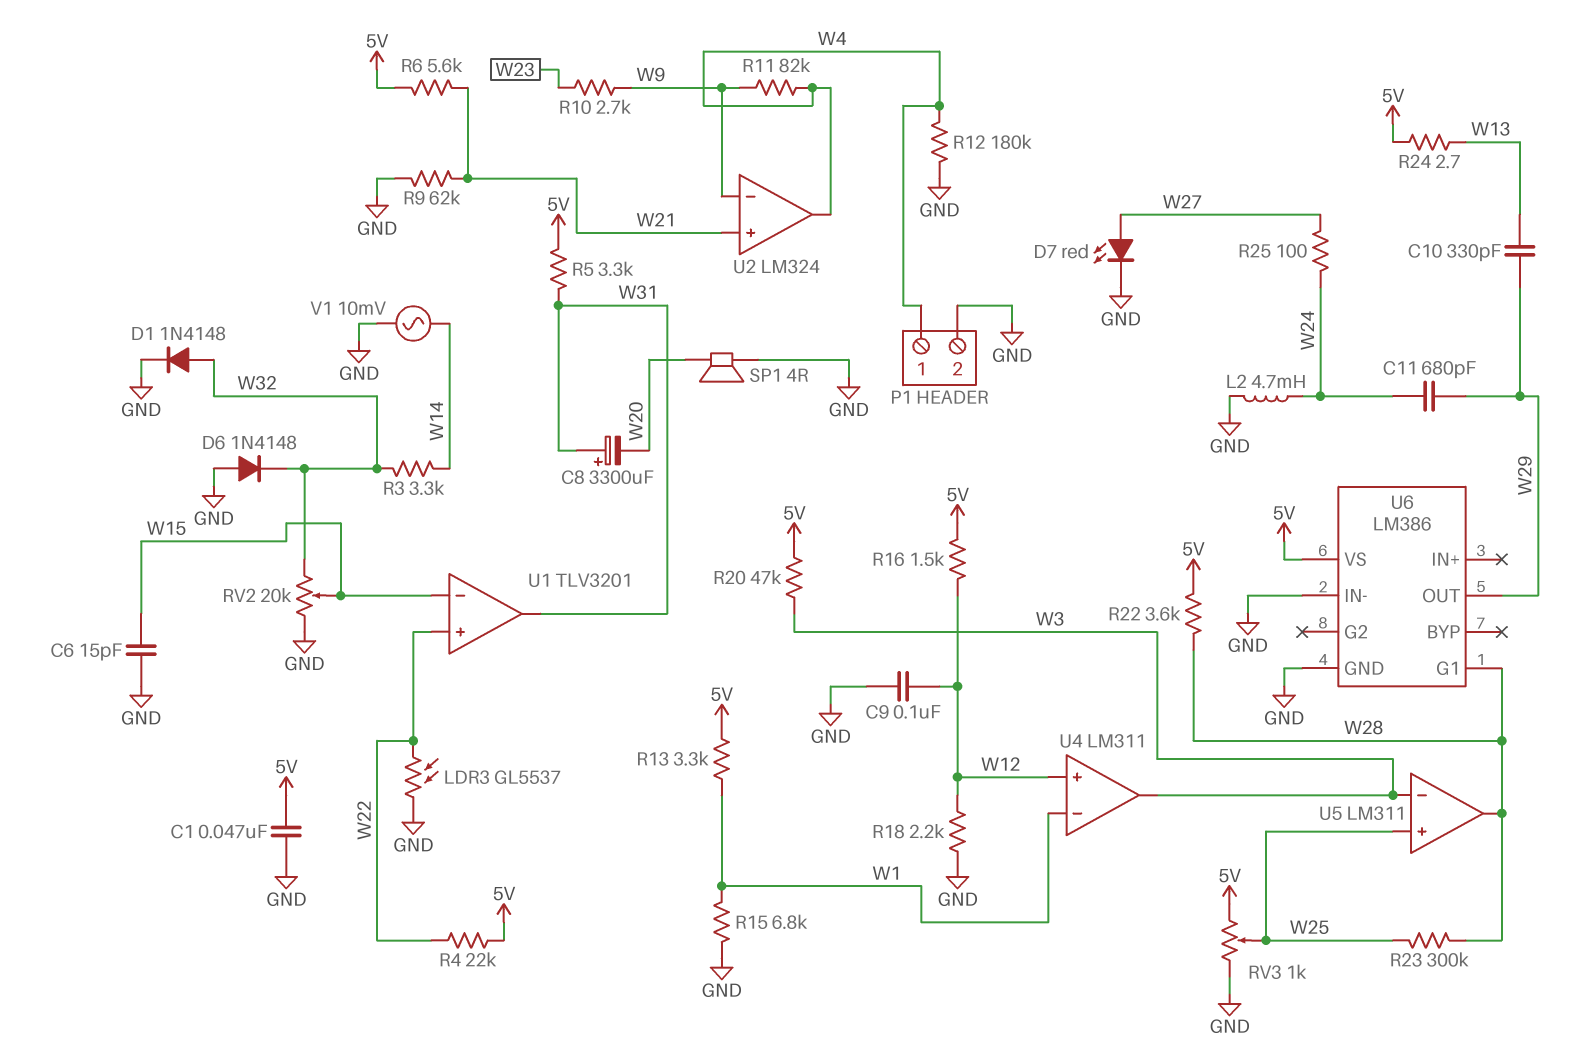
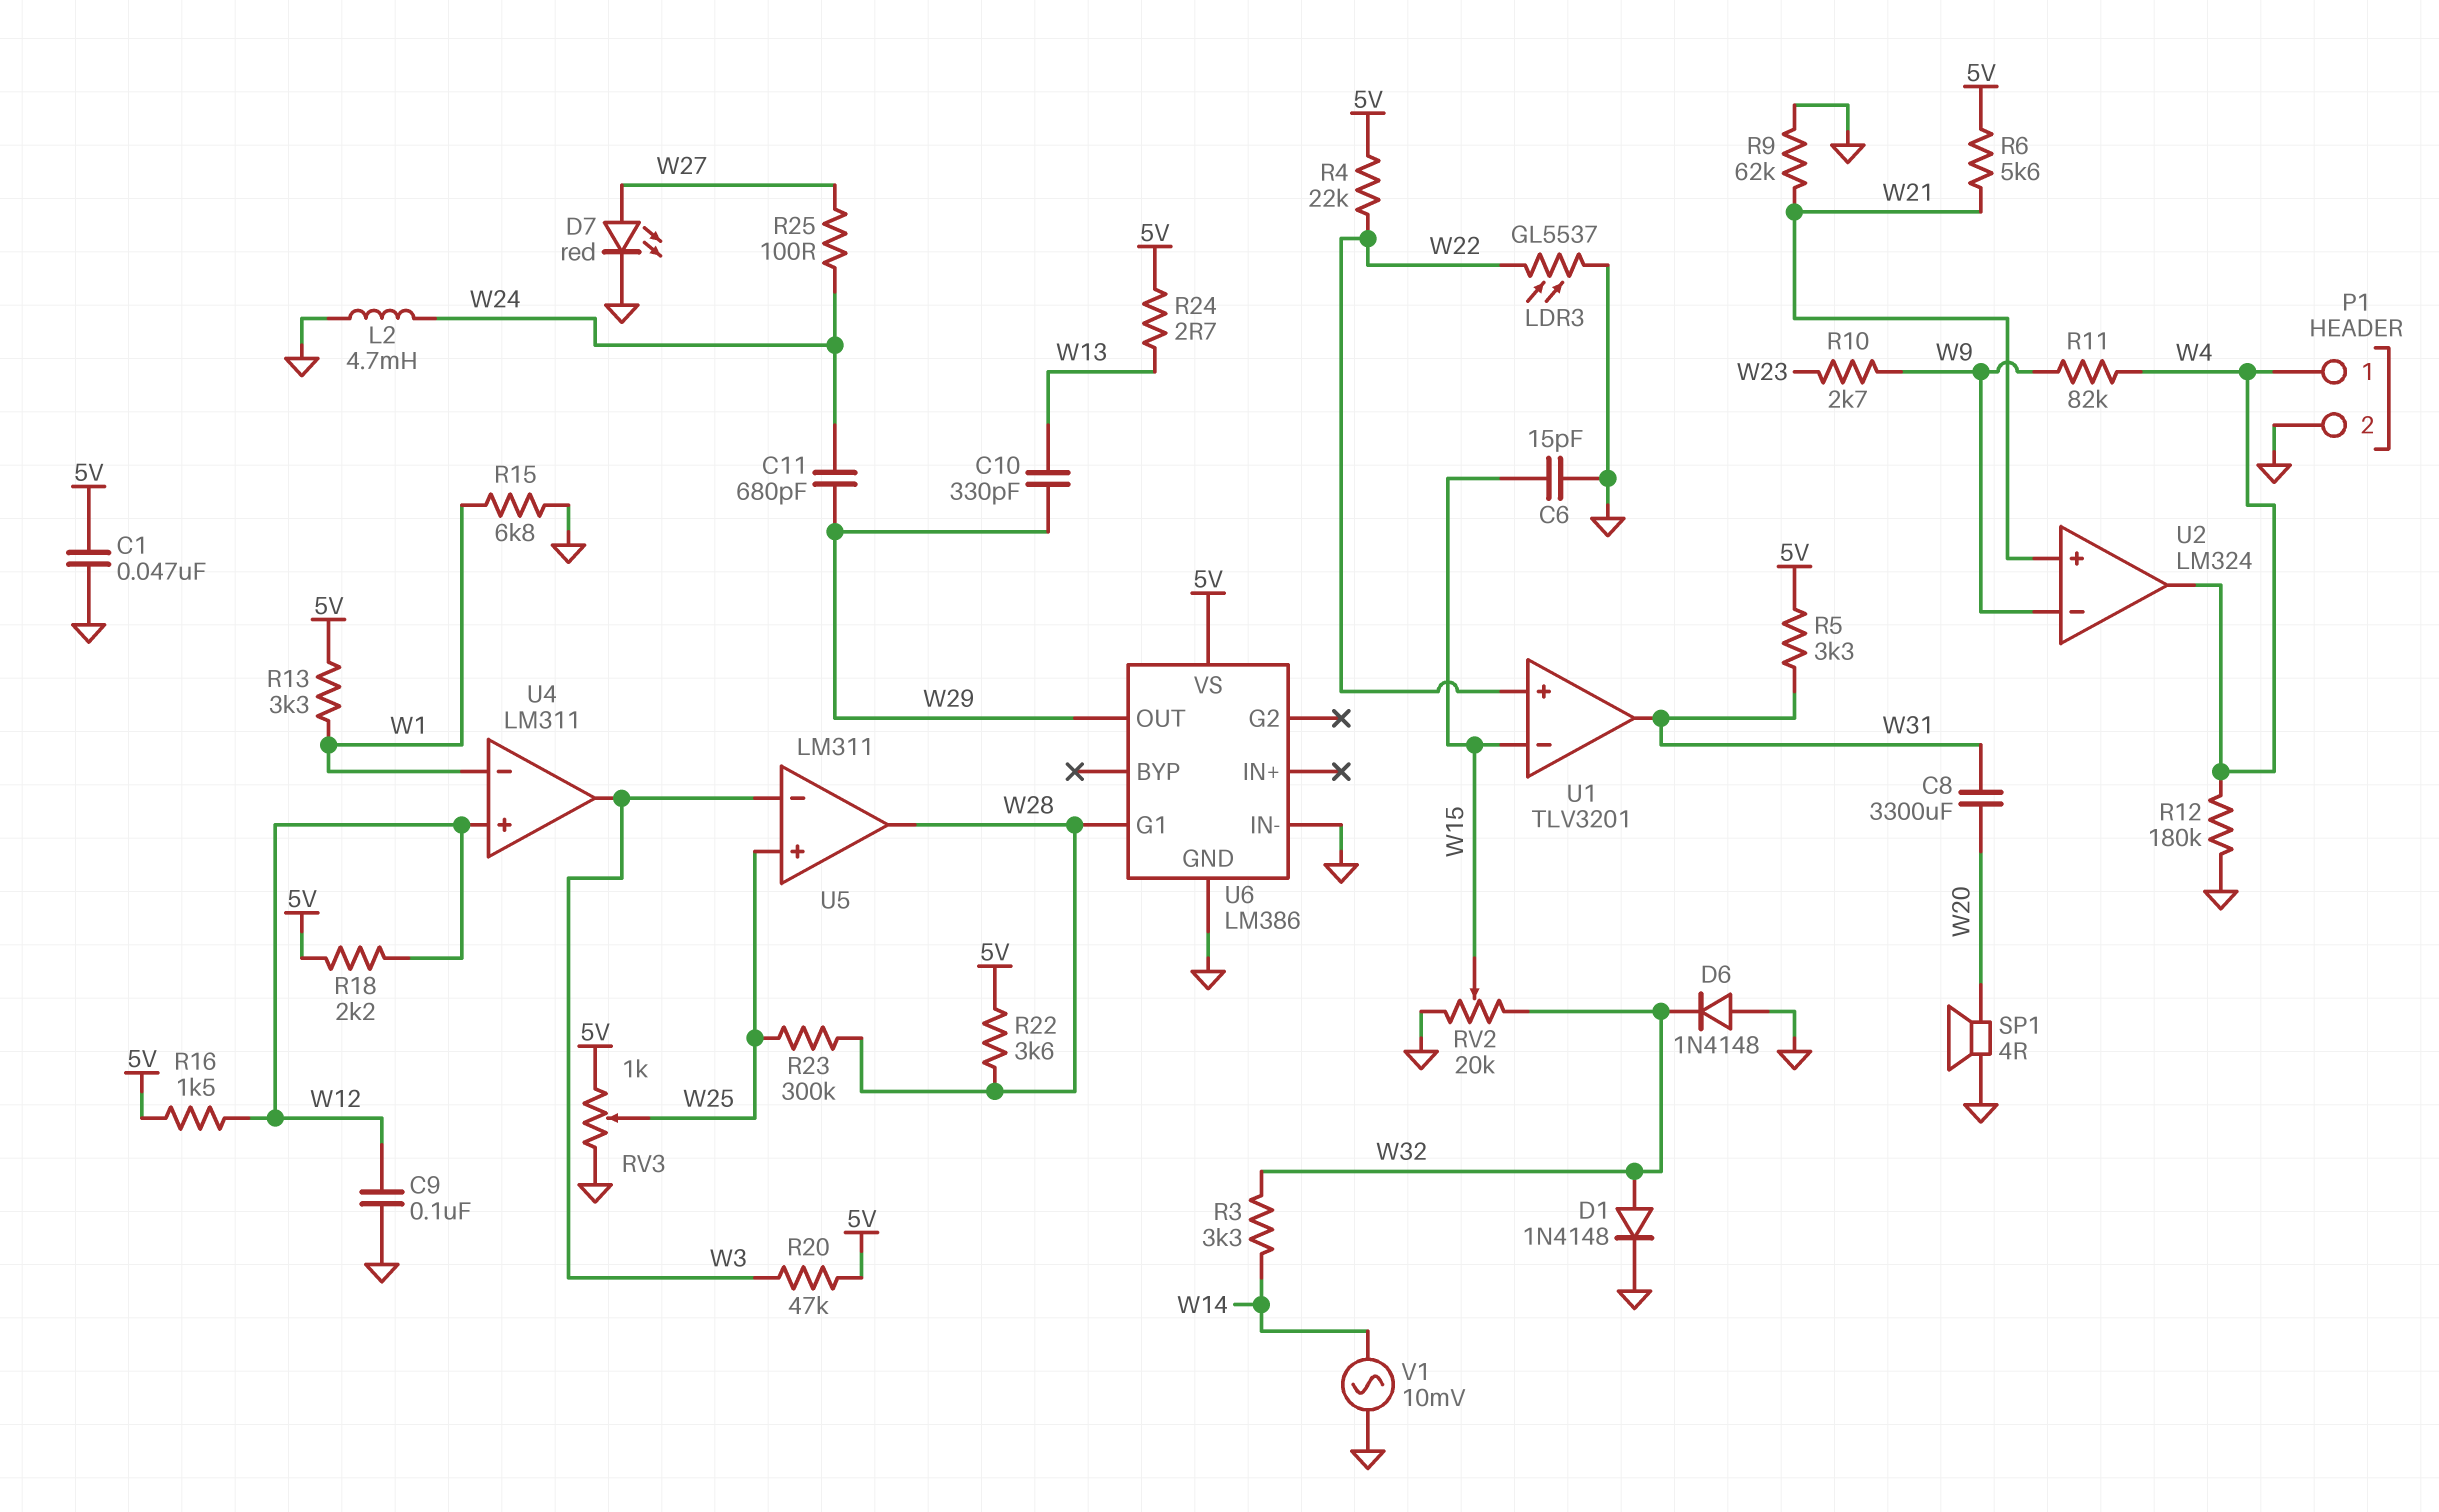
C8: 3300uF (plus W31, minus W20) -> 3300uF (W20, W31)
R18: 2.2k (GND, W12) -> 2.2k (5V, W12)

